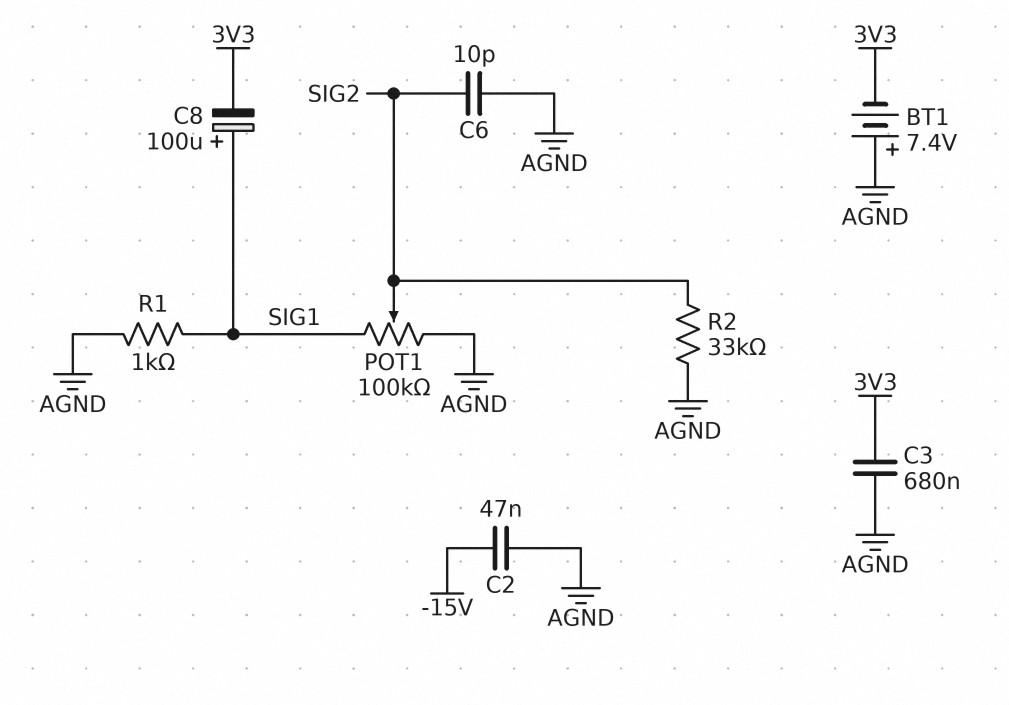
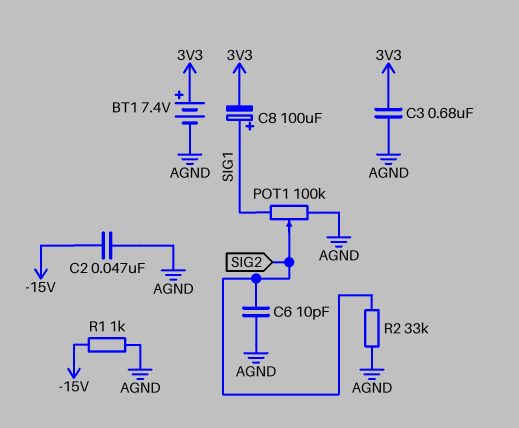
BT1: 7.4V (plus AGND, minus 3V3) -> 7.4V (plus 3V3, minus AGND)
R1: 1k (AGND, SIG1) -> 1k (-15V, AGND)

